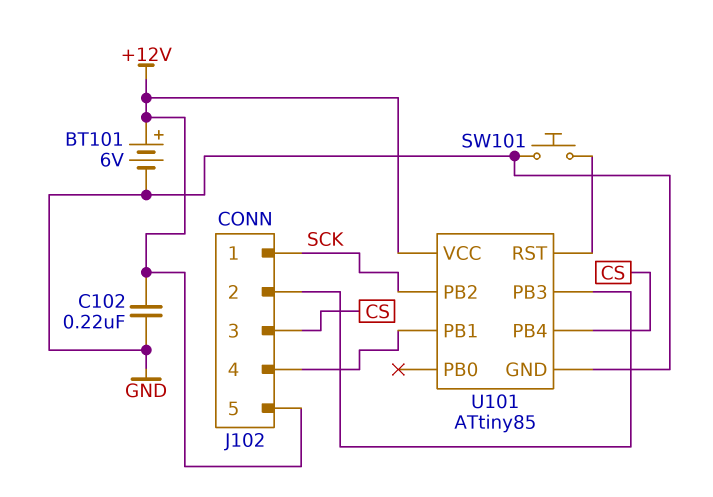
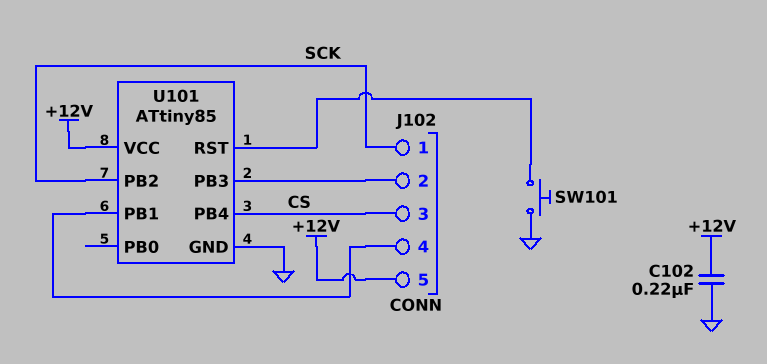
BT101: 6V (plus +12V, minus GND) -> none

